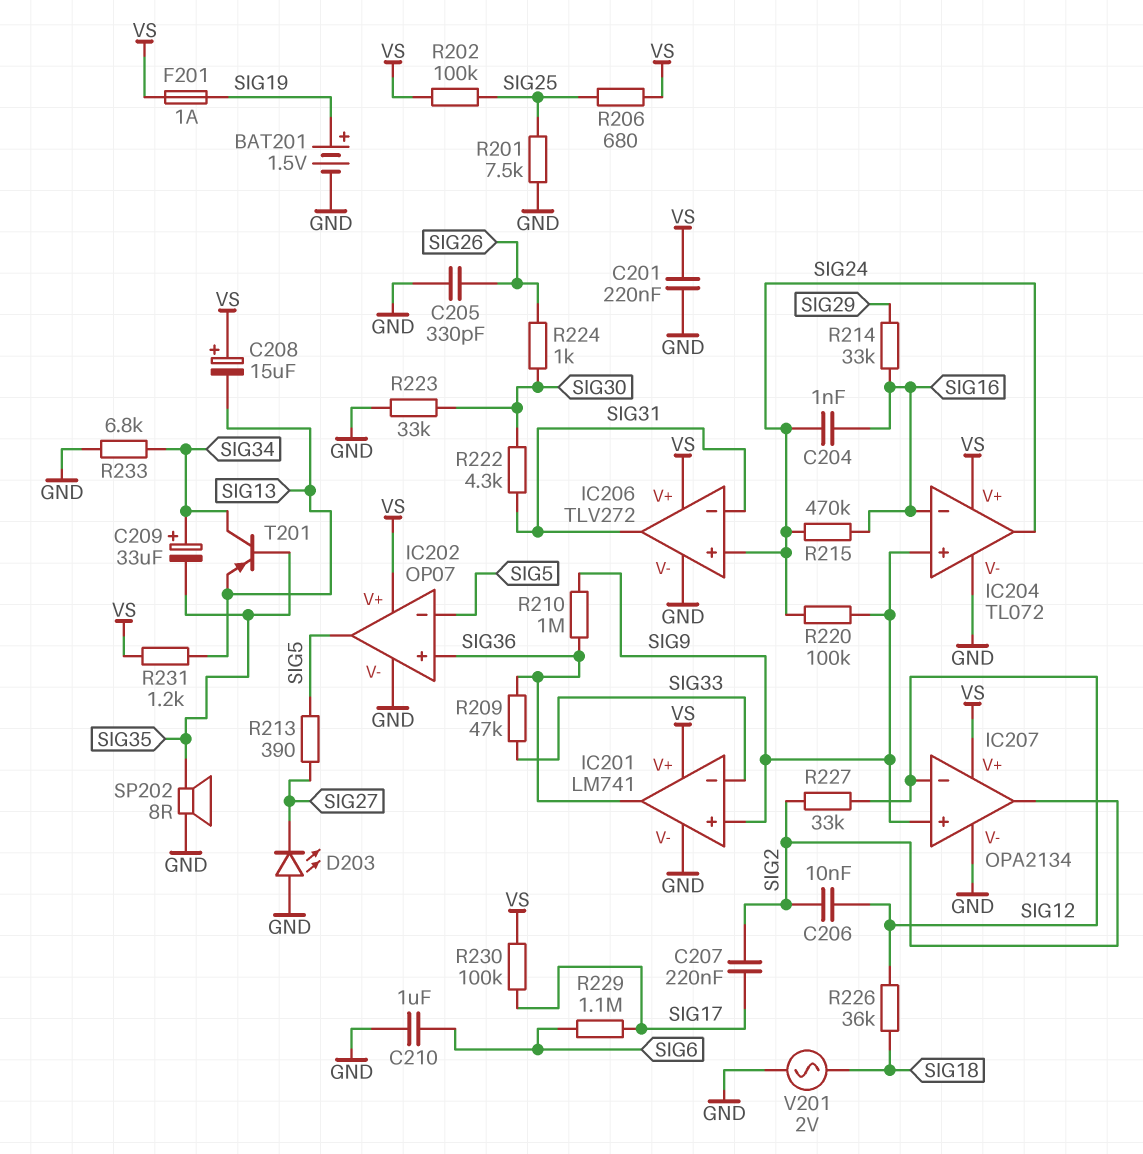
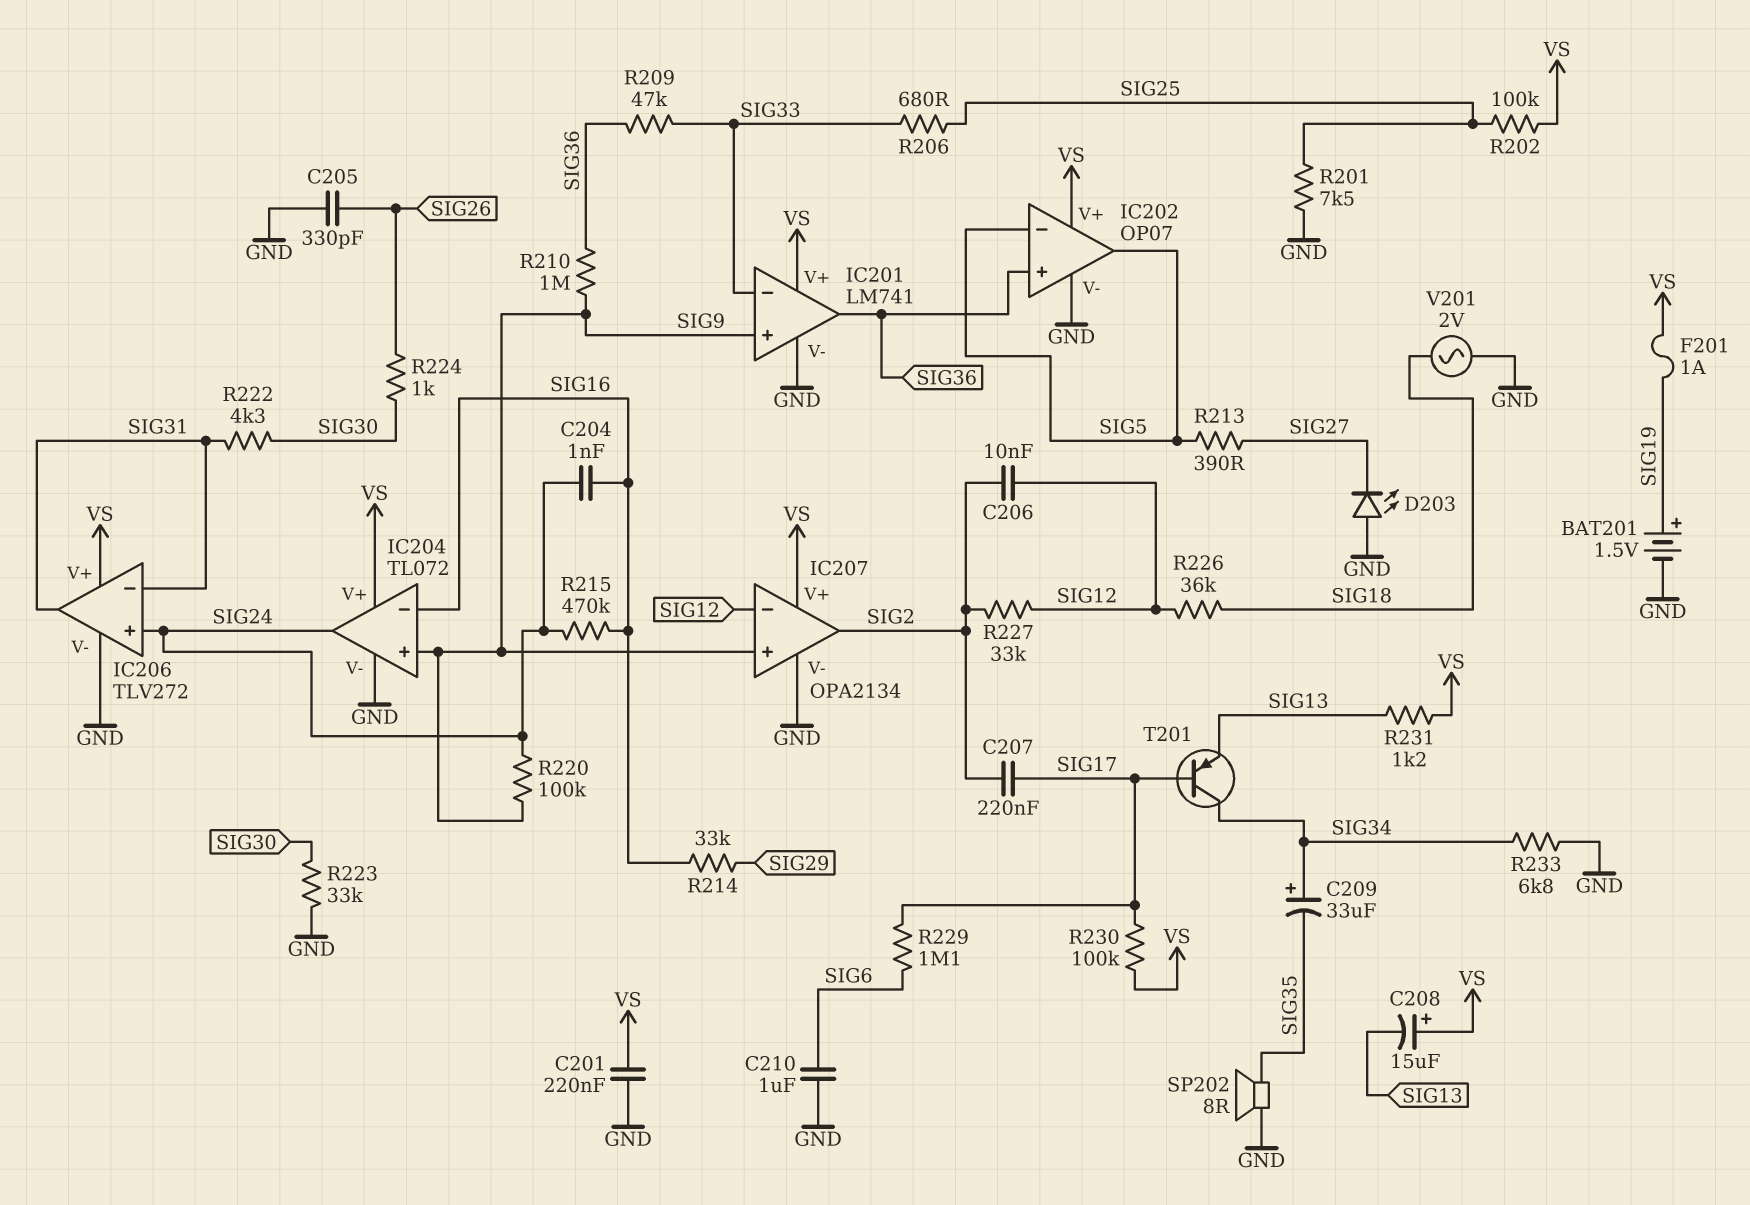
R206: 680 (SIG25, VS) -> 680 (SIG25, SIG33)
T201: PNP (B SIG35, C SIG34, E SIG13) -> PNP (B SIG17, C SIG34, E SIG13)

